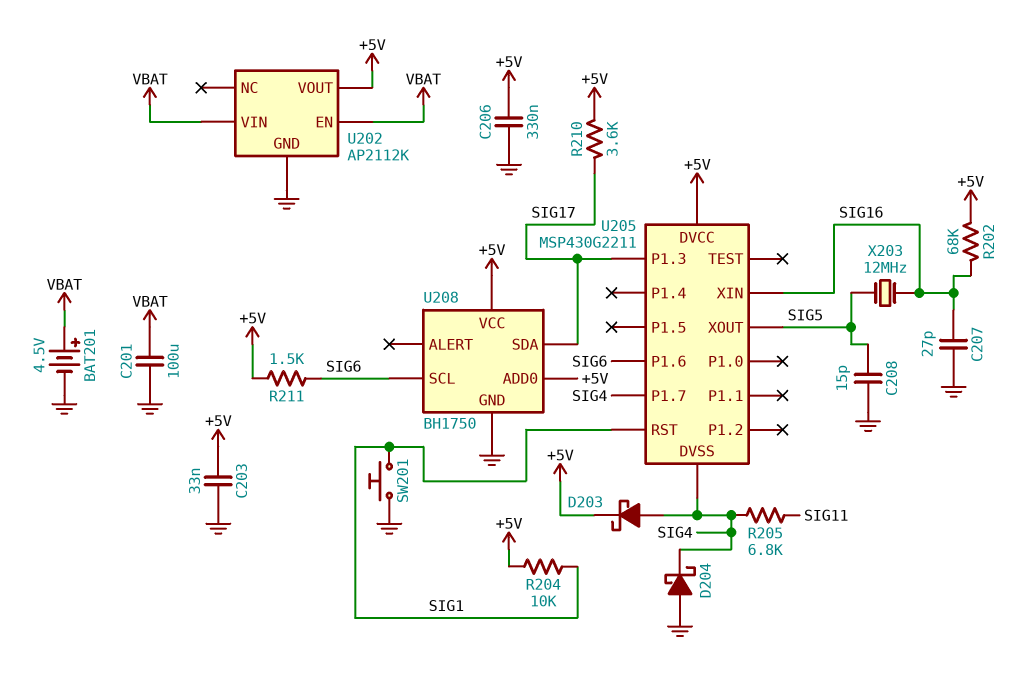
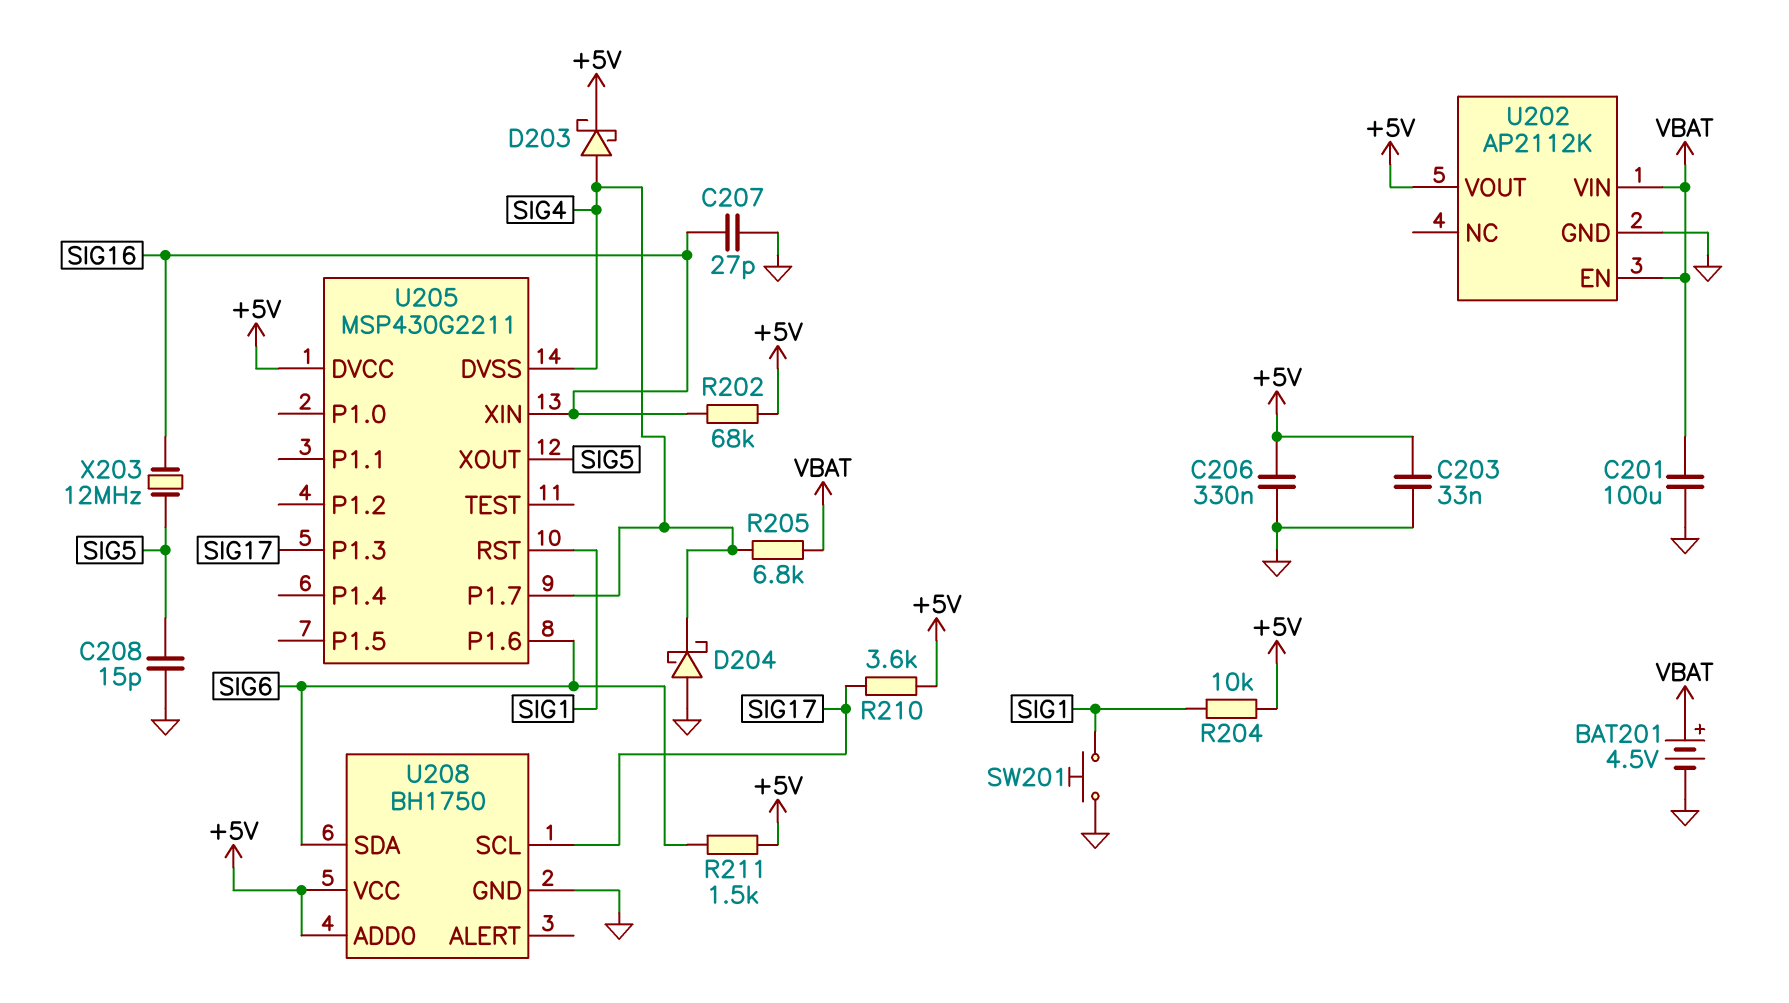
R205: 6.8k (SIG4, SIG11) -> 6.8k (SIG4, VBAT)
U208 pin SCL: SIG6 -> SIG17
U208 pin SDA: SIG17 -> SIG6

